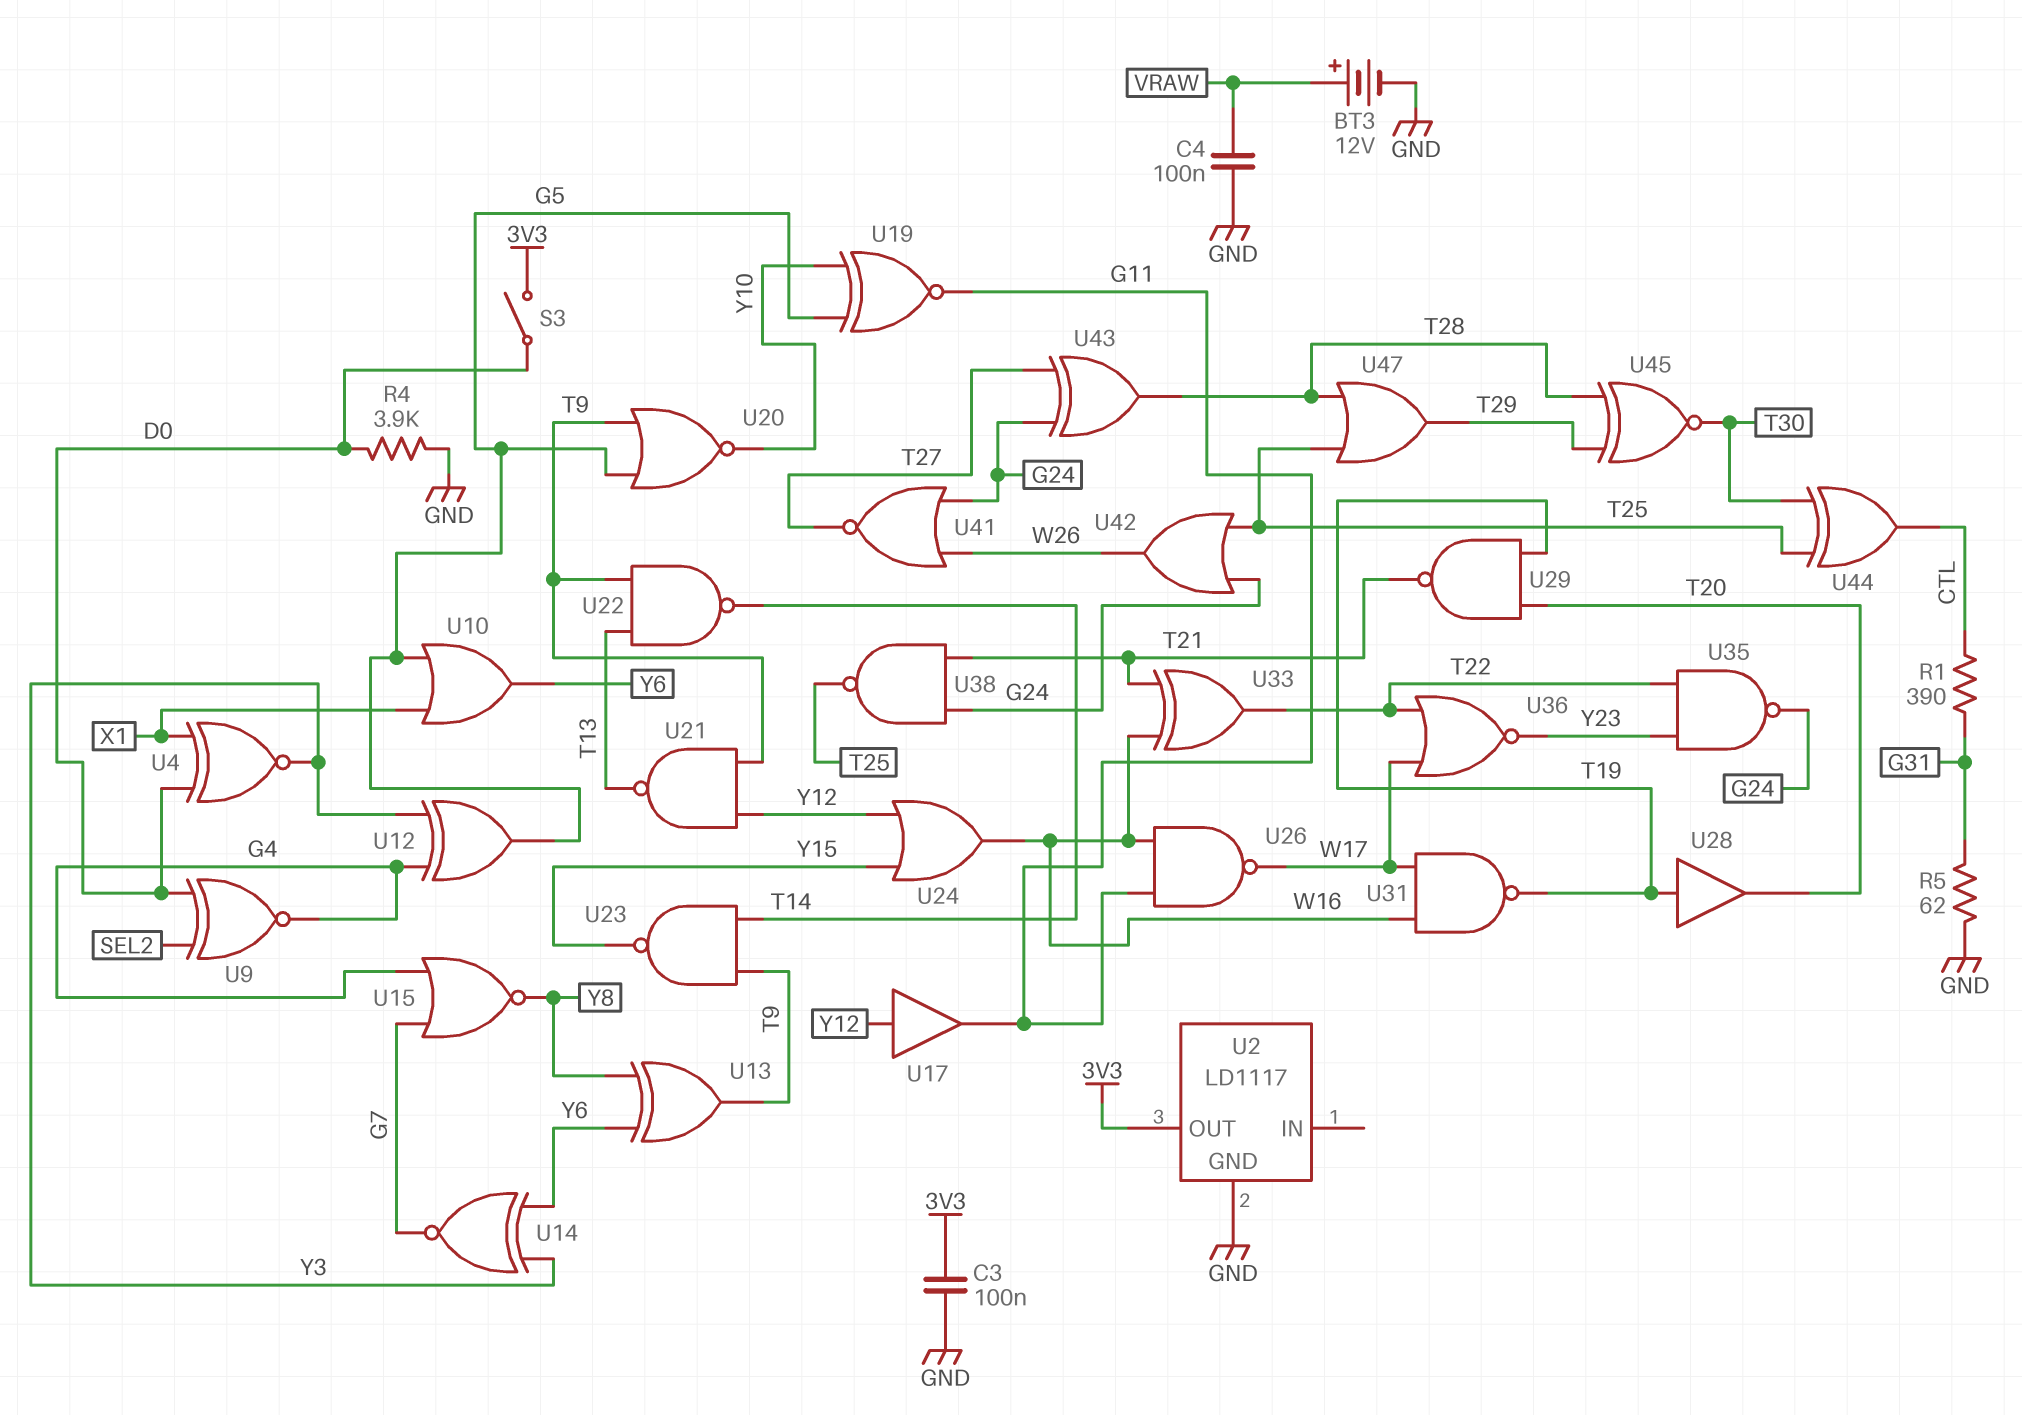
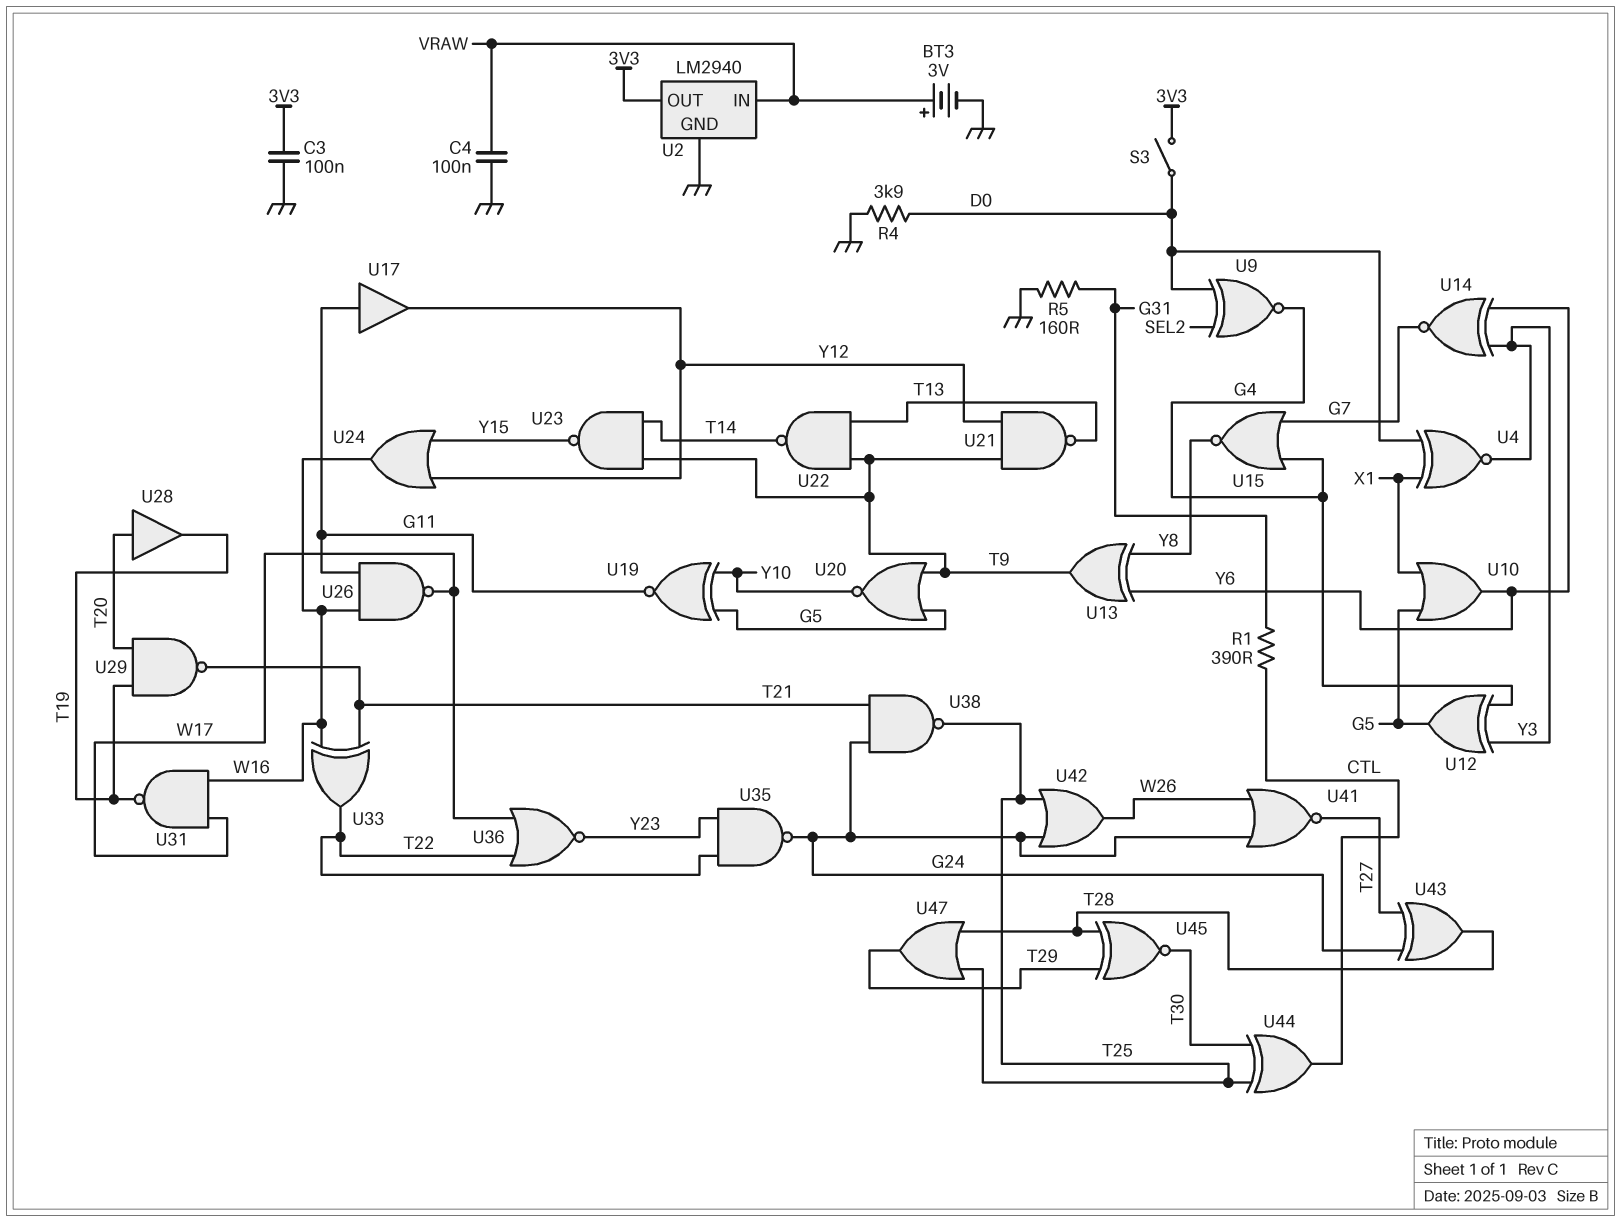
BT3: 12V (plus VRAW, minus GND) -> 3V (plus VRAW, minus GND)
R5: 62 (G31, GND) -> 160 (G31, GND)
U2: LD1117 -> LM2940
U2 pin IN: none -> VRAW
U17: buffer (in Y12, out G11) -> buffer (in G11, out Y12)
U28: buffer (in T19, out T20) -> buffer (in T20, out T19)

